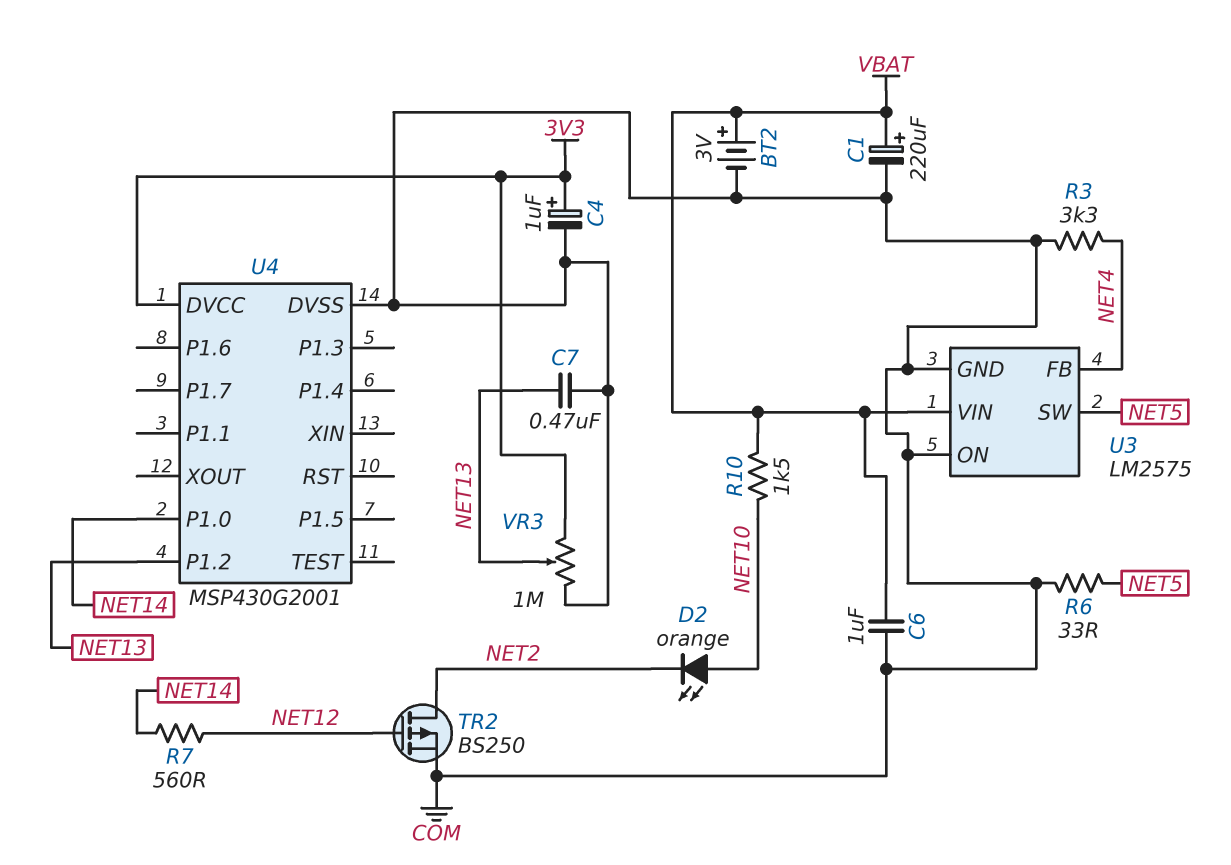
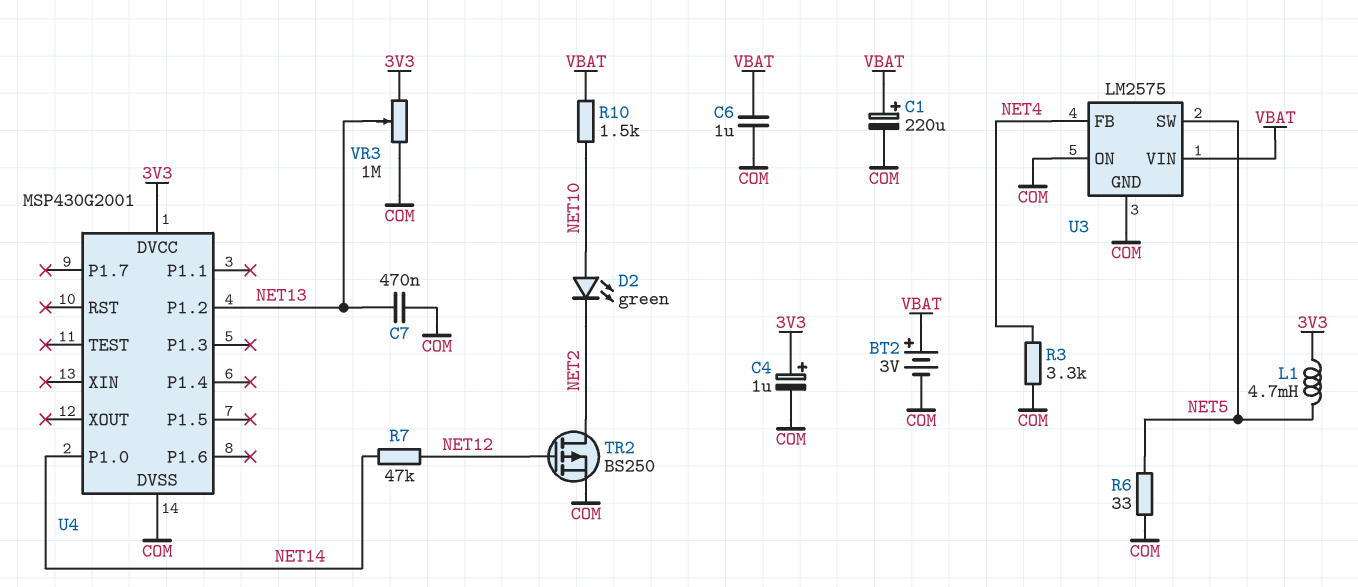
D2: LED orange (A NET10, K NET2) -> LED green (A NET10, K NET2)
L1: none -> 4.7mH (3V3, NET5)
R7: 560 (NET12, NET14) -> 47k (NET12, NET14)

